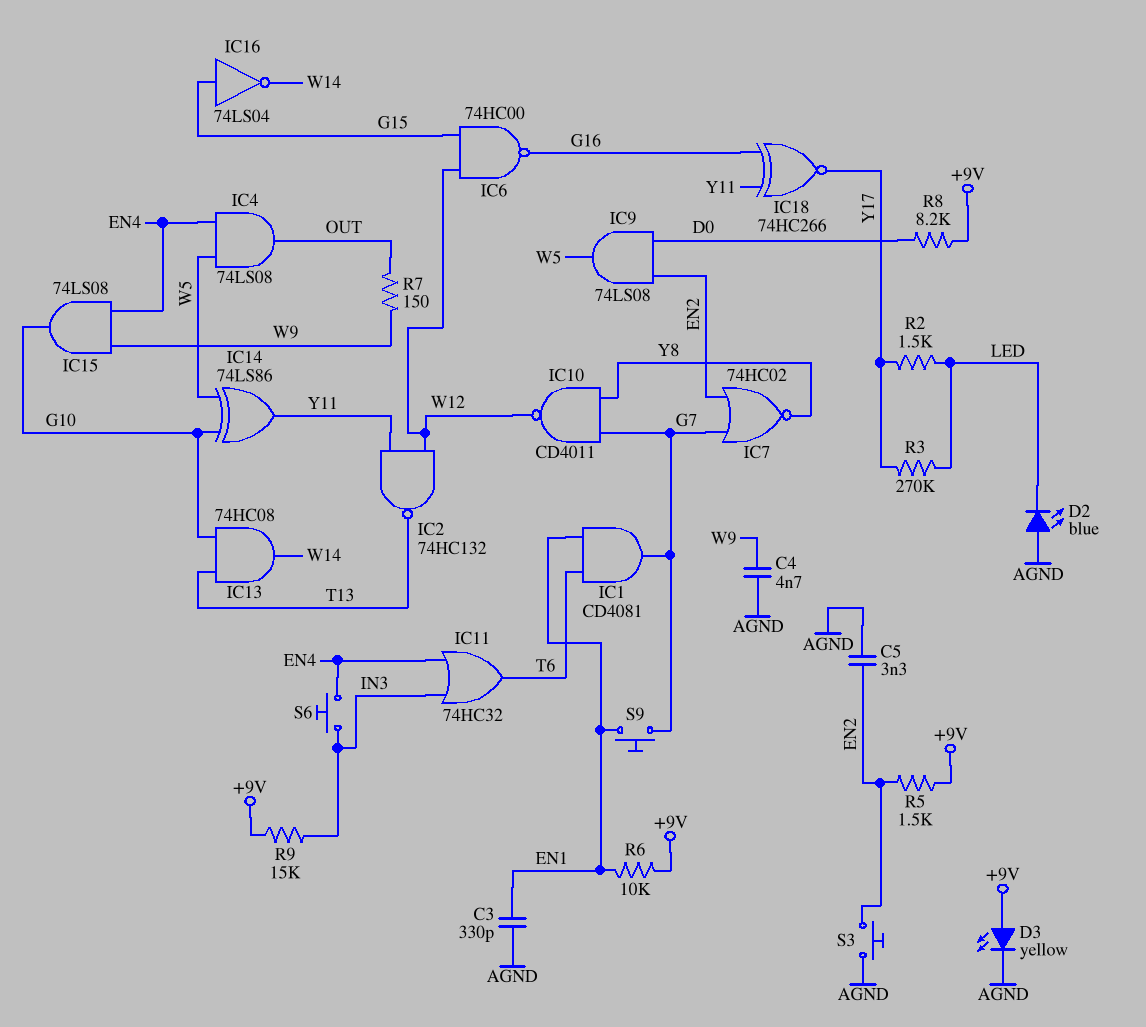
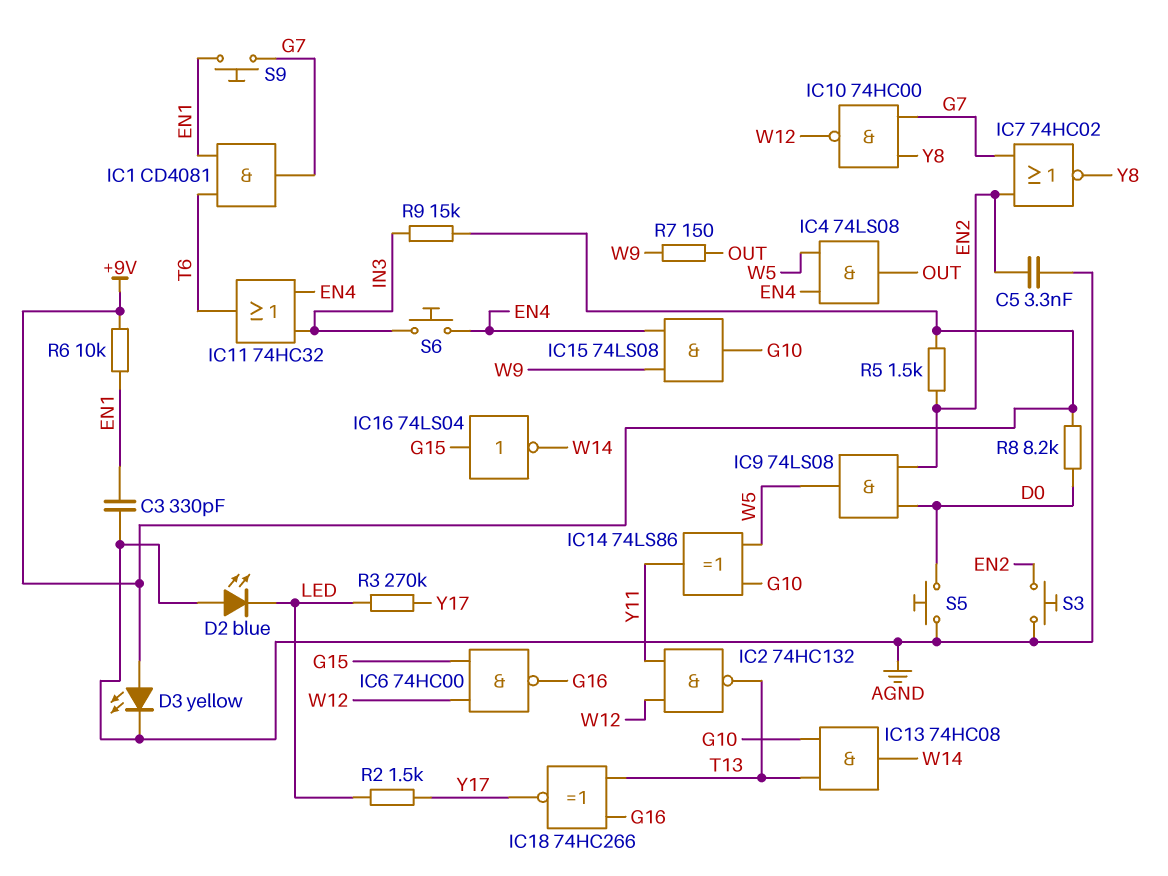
C4: 4.7nF (AGND, W9) -> none
IC10: NAND CD4011 (in G7, in Y8, out W12) -> NAND 74HC00 (in G7, in Y8, out W12)
IC18: XNOR 74HC266 (in G16, in Y11, out Y17) -> XNOR 74HC266 (in G16, in T13, out Y17)
S5: none -> button (AGND, D0)

